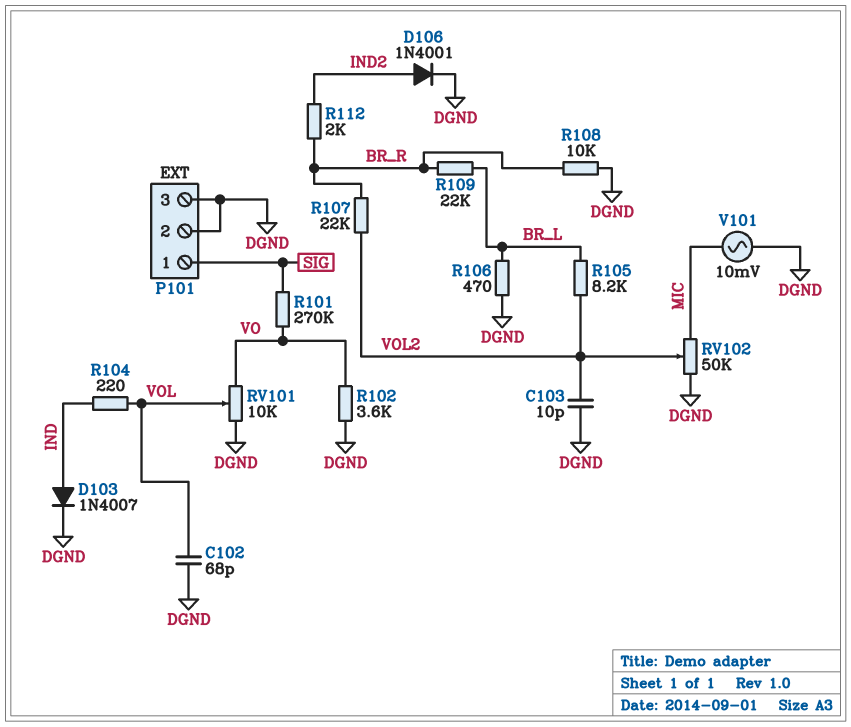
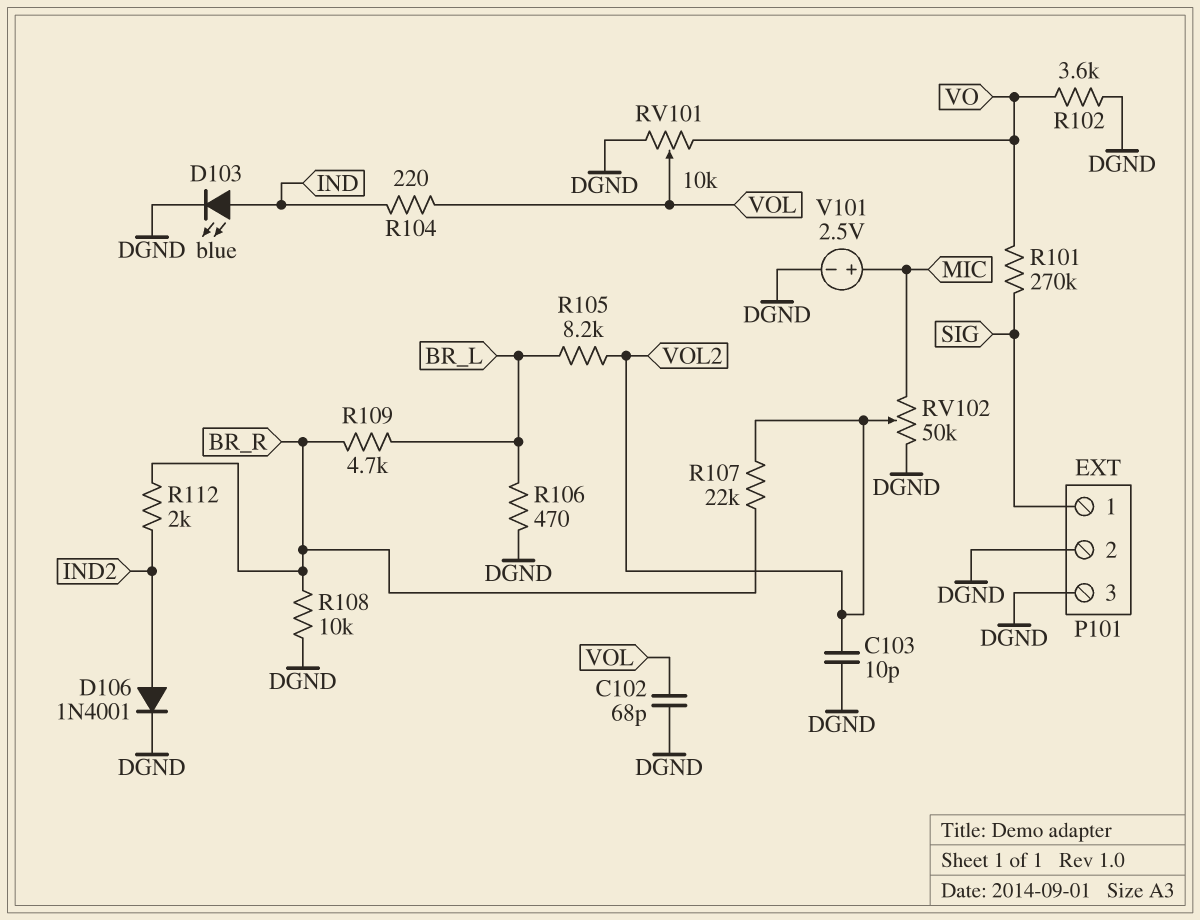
D103: diode 1N4007 (A IND, K DGND) -> LED blue (A IND, K DGND)
R109: 22k (BR_L, BR_R) -> 4.7k (BR_L, BR_R)
V101: AC 10mV (DGND, MIC) -> 2.5V (plus MIC, minus DGND)

